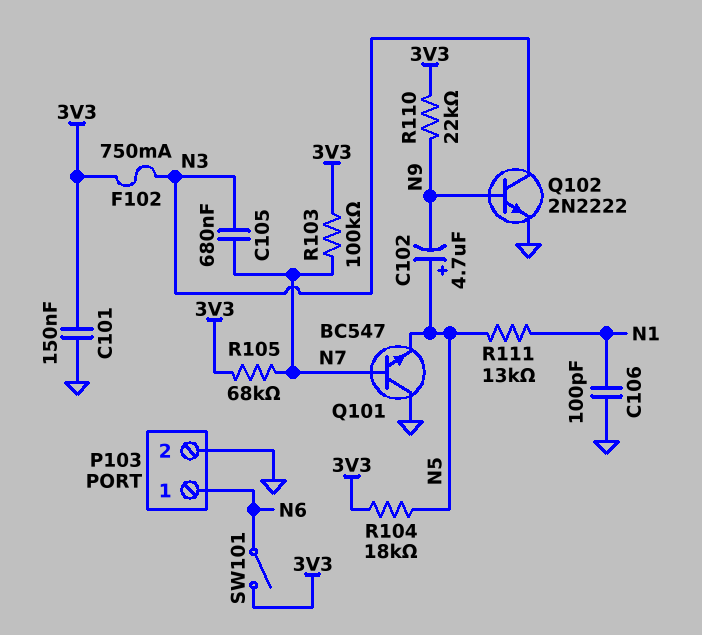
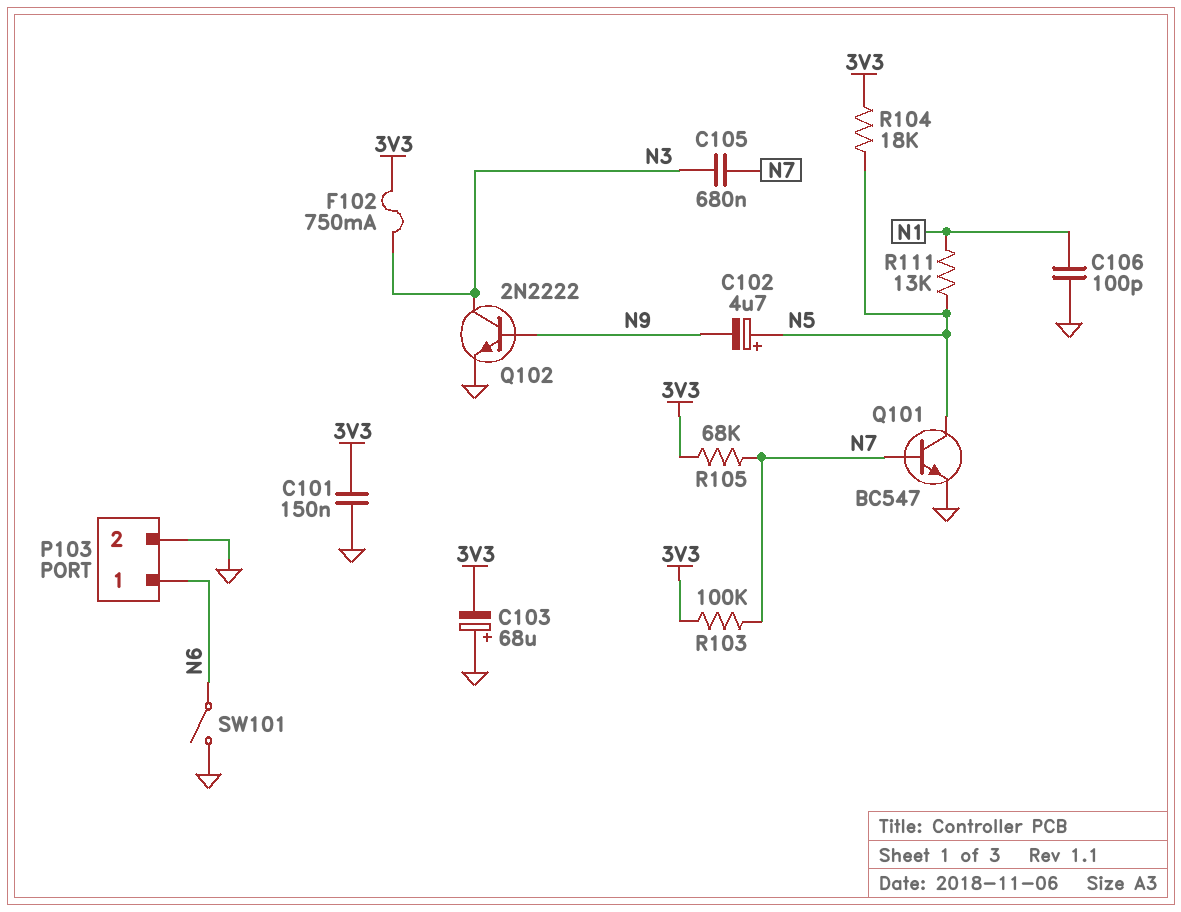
C103: none -> 68uF (plus GND, minus 3V3)
Q101: NPN BC547 (B N7, C GND, E N5) -> NPN BC547 (B N7, C N5, E GND)
R110: 22k (3V3, N9) -> none
SW101: switch (3V3, N6) -> switch (GND, N6)

